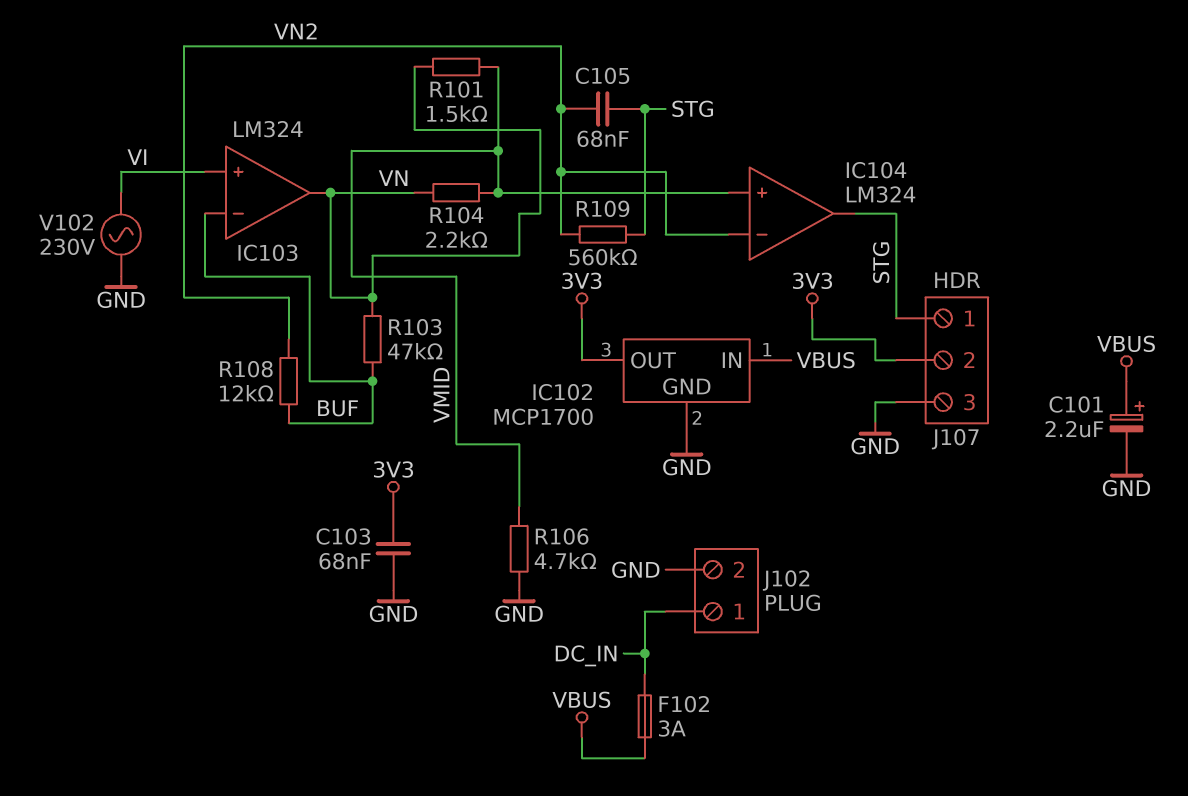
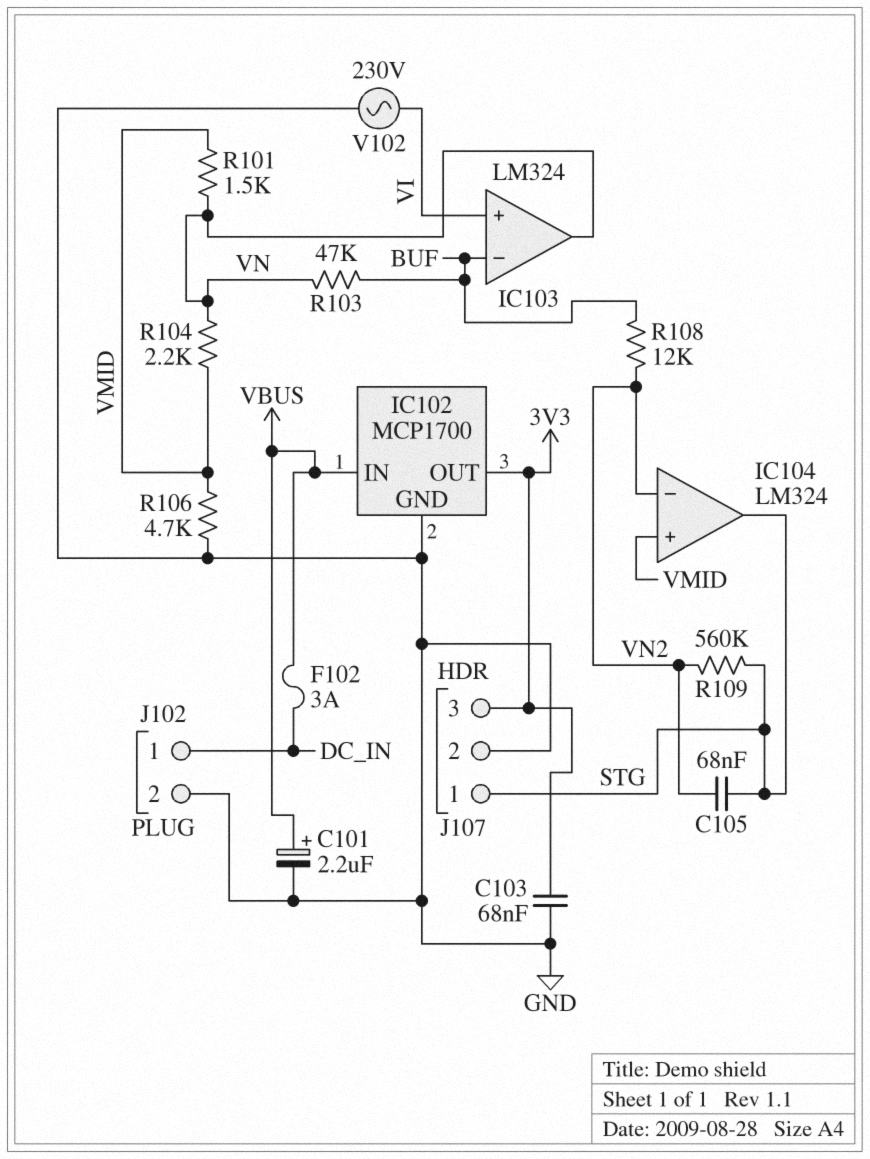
J107 pin 2: 3V3 -> GND
J107 pin 3: GND -> 3V3

